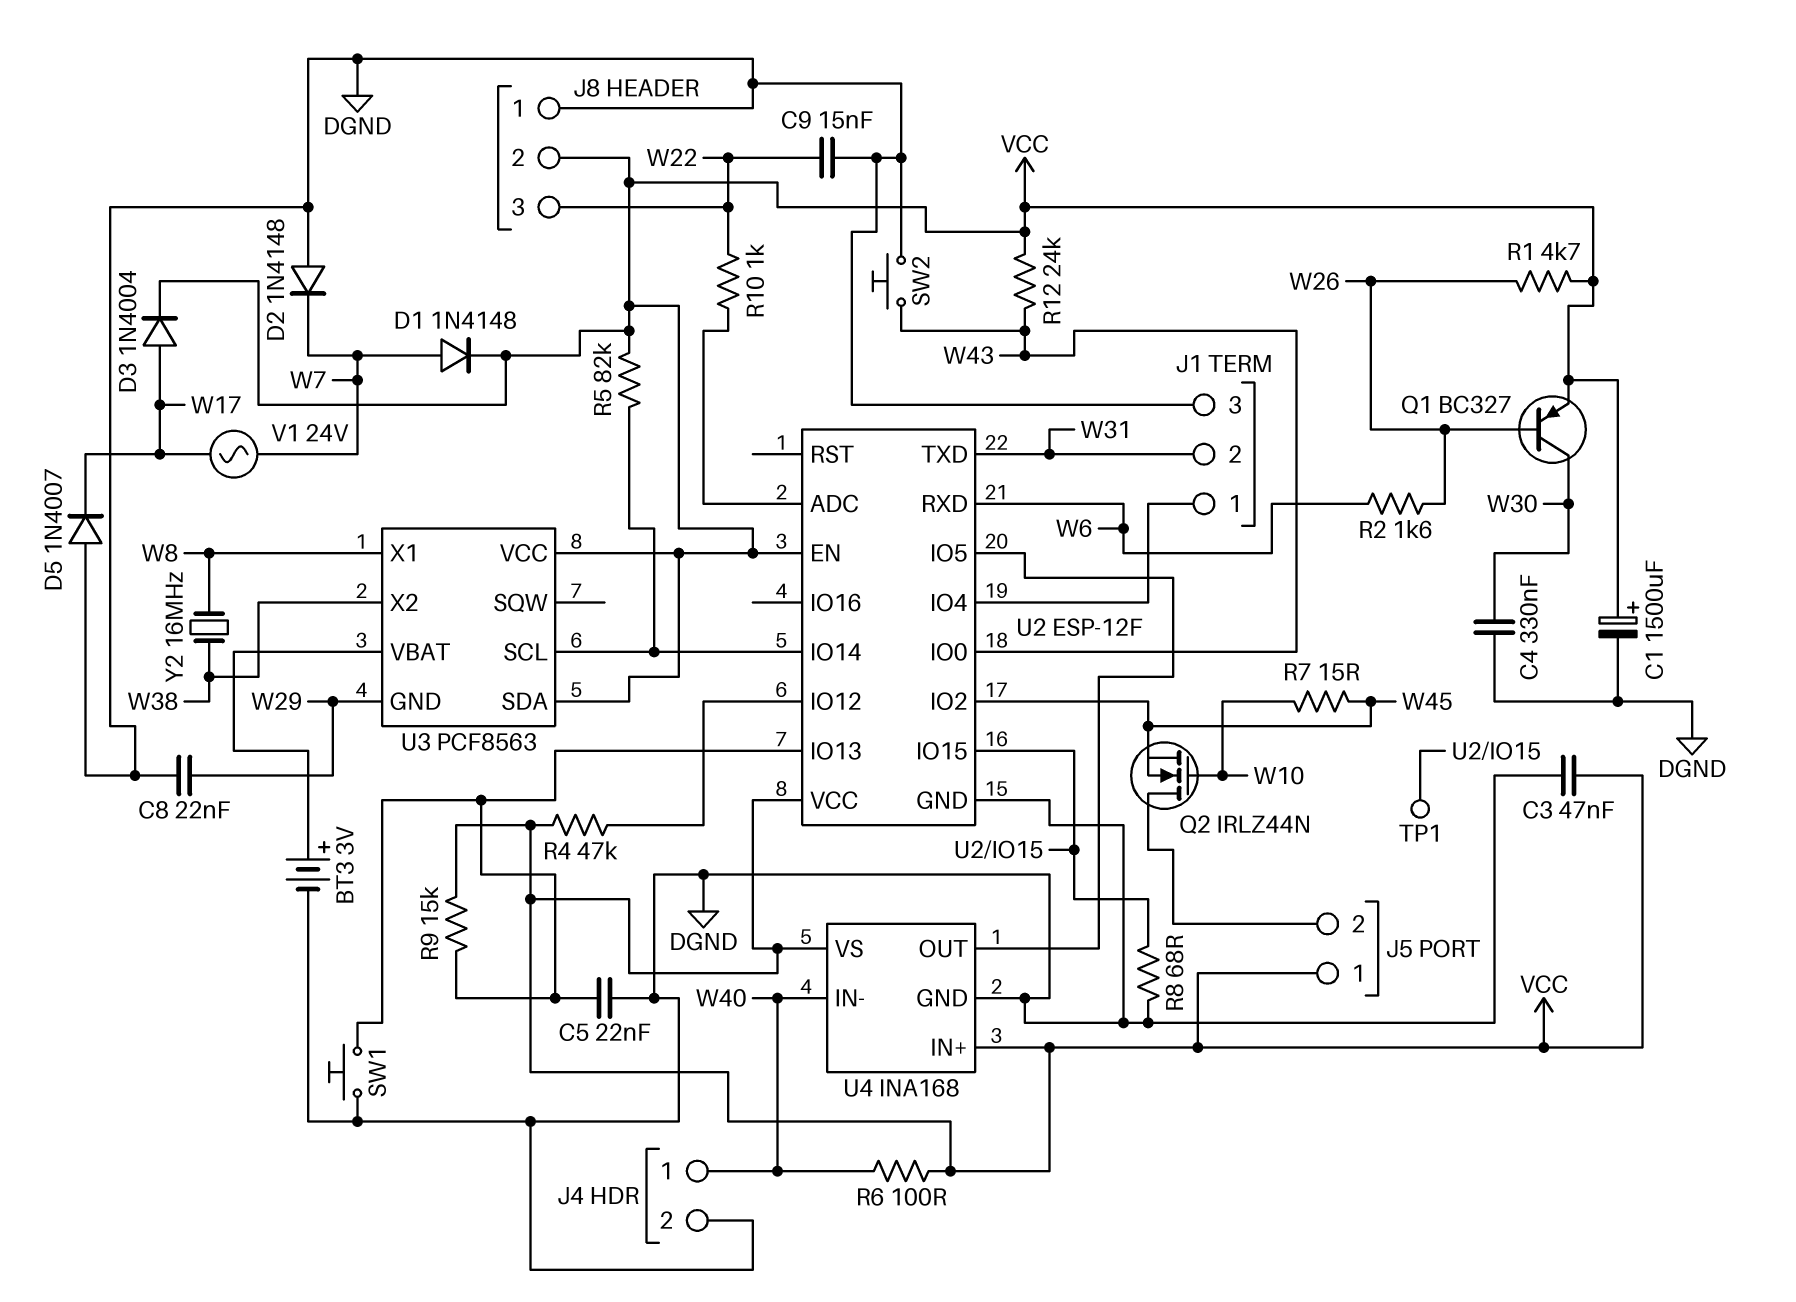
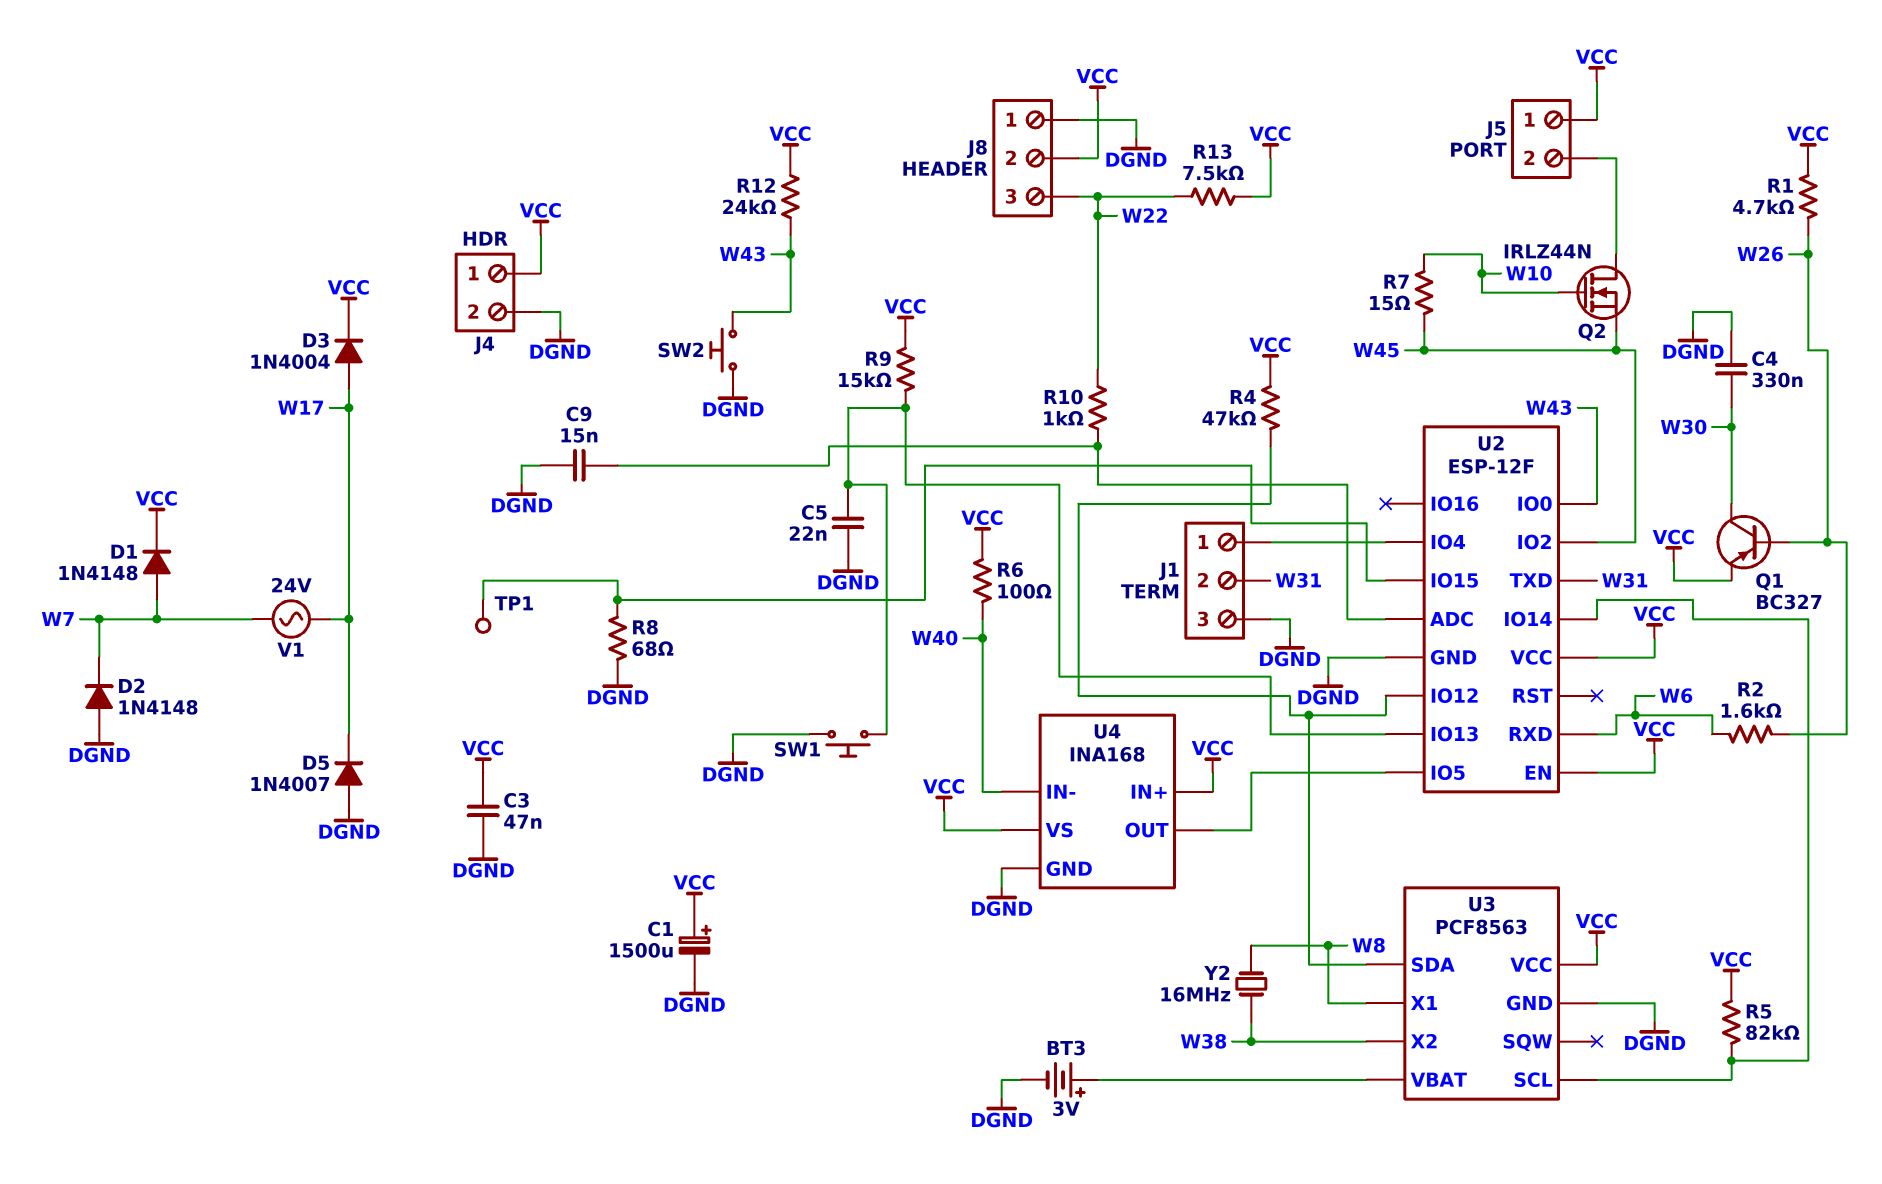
C8: 22nF (DGND, W29) -> none
C9: 15nF (DGND, W22) -> 15nF (DGND, U2/ADC)
J4 pin 1: W40 -> VCC
R13: none -> 7.5k (VCC, W22)
U3 pin GND: W29 -> DGND
U3 pin SDA: VCC -> U2/IO12

